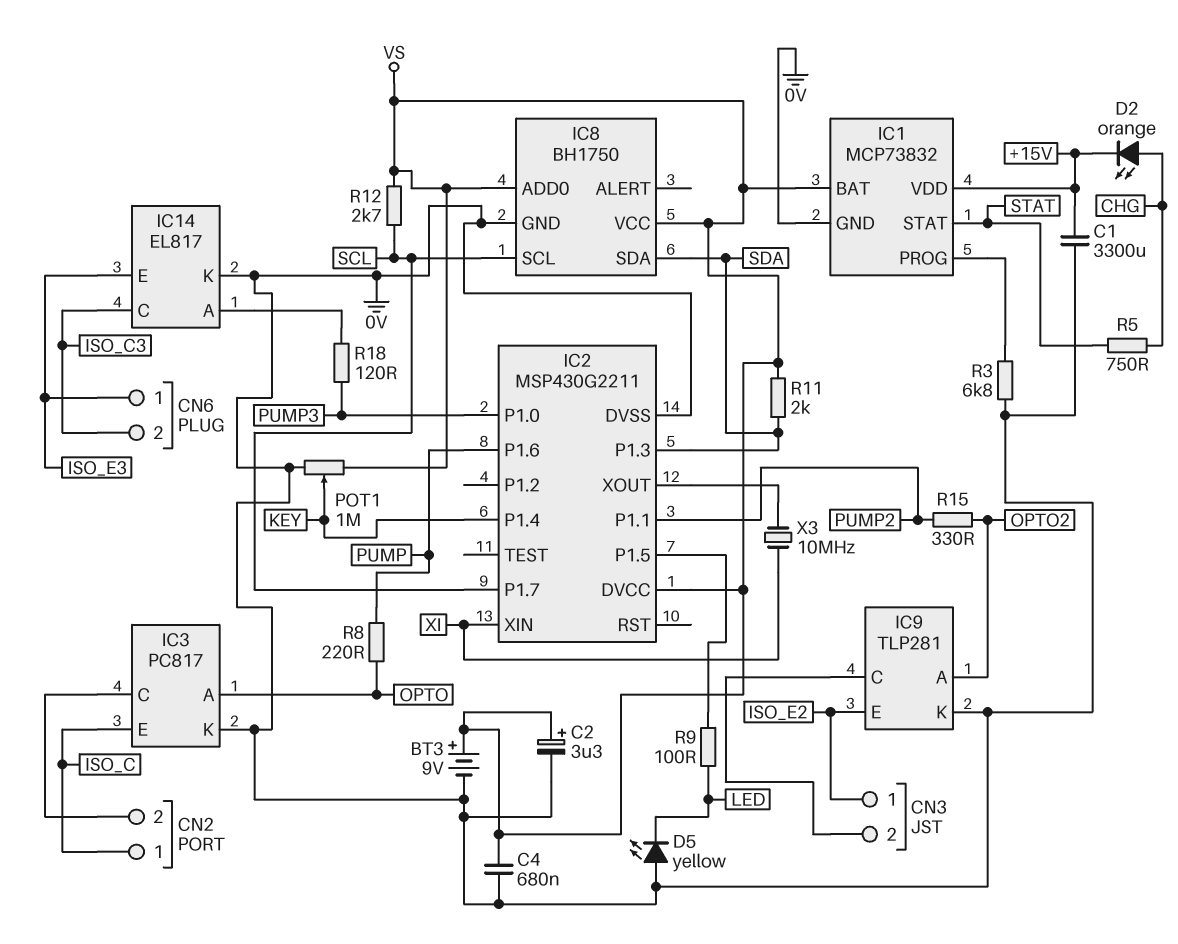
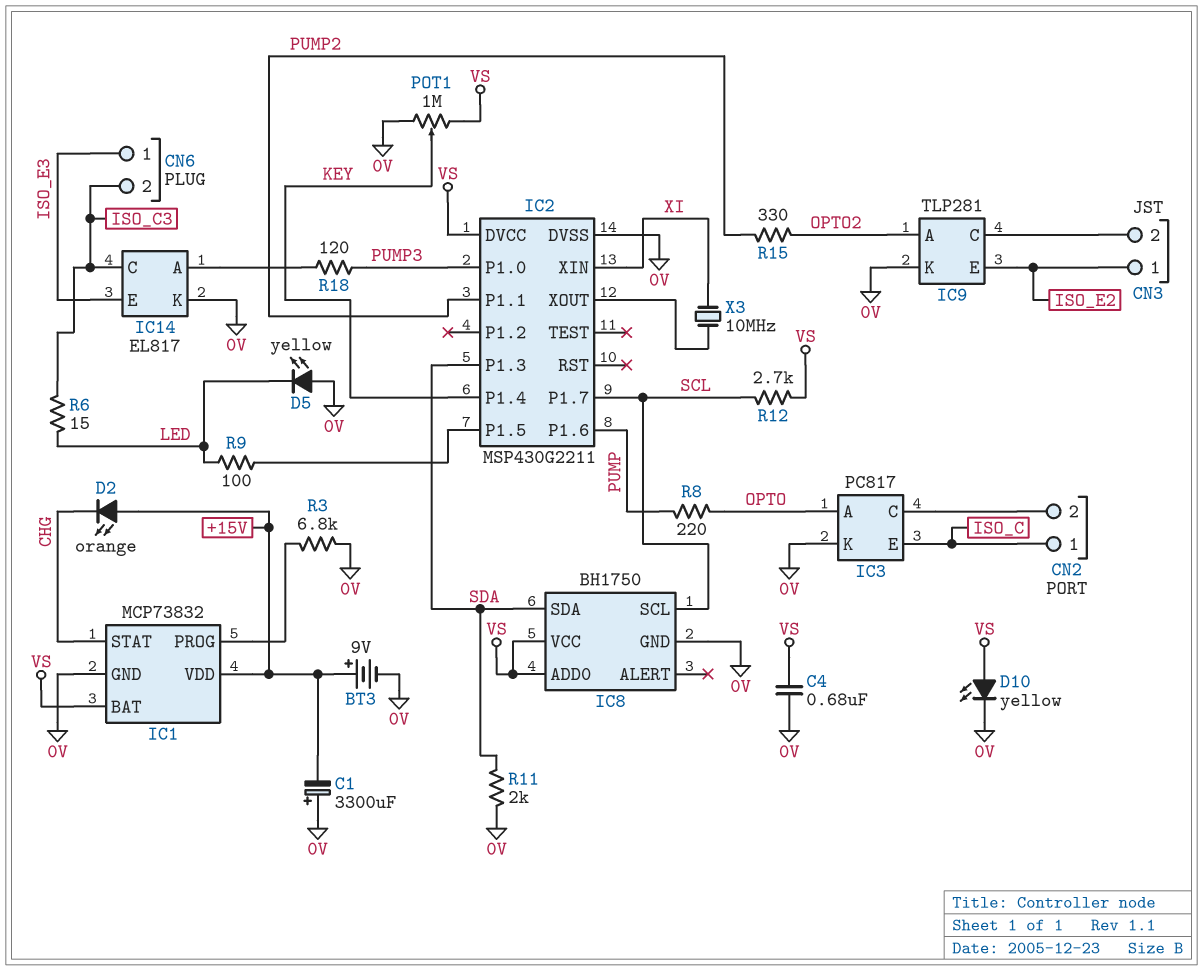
BT3: 9V (plus VS, minus 0V) -> 9V (plus +15V, minus 0V)
C1: 3300uF (+15V, 0V) -> 3300uF (plus 0V, minus +15V)
C2: 3.3uF (plus VS, minus 0V) -> none
D2: LED orange (A CHG, K +15V) -> LED orange (A +15V, K CHG)
D10: none -> LED yellow (A VS, K 0V)
IC1 pin STAT: STAT -> CHG
R5: 750 (CHG, STAT) -> none
R6: none -> 15 (ISO_C3, LED)
R11: 2k (SDA, VS) -> 2k (0V, SDA)

